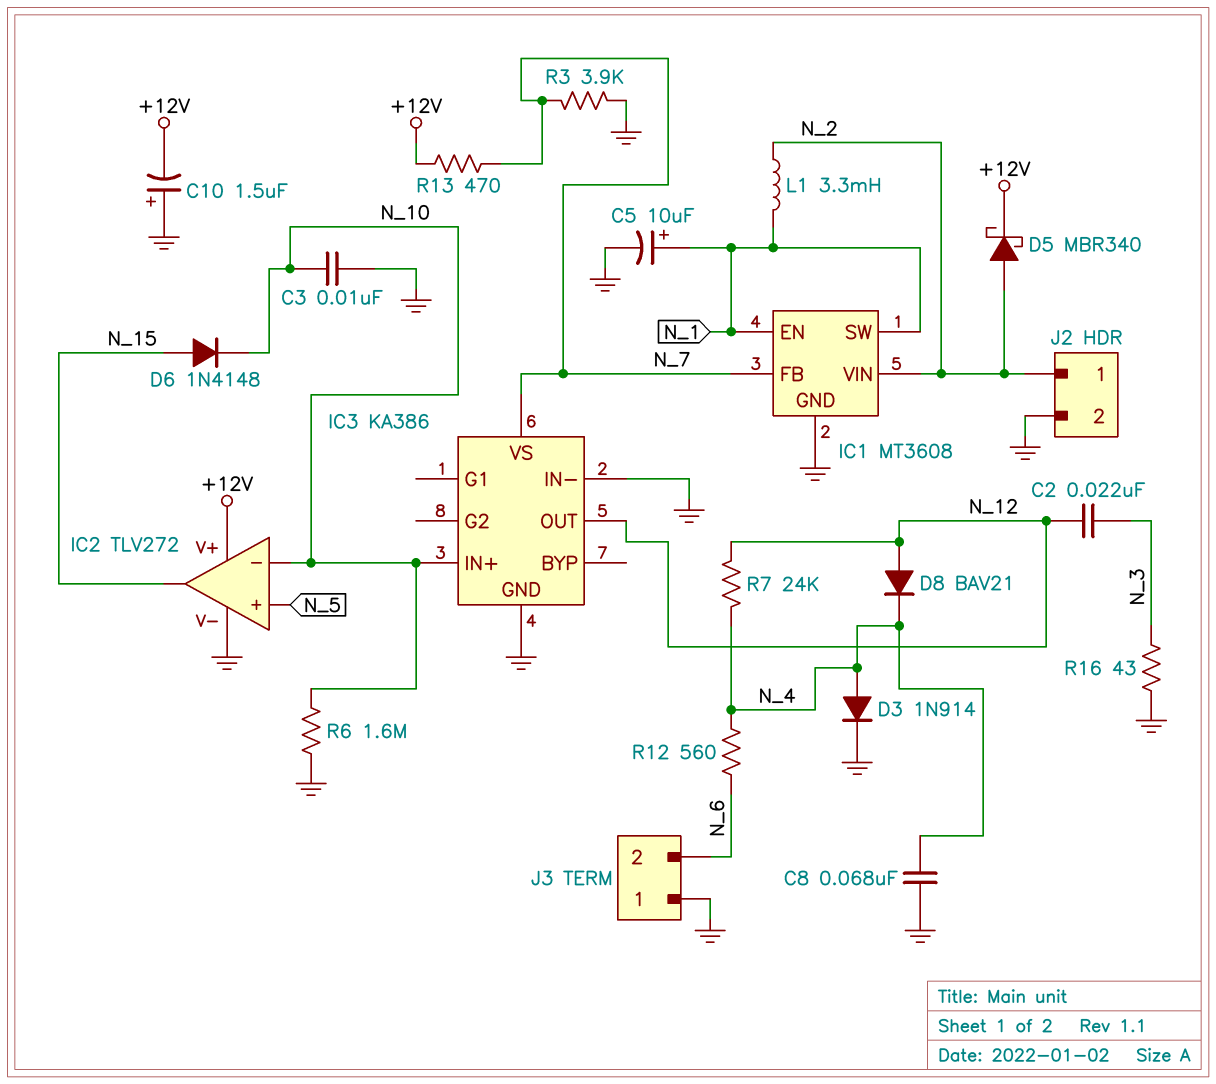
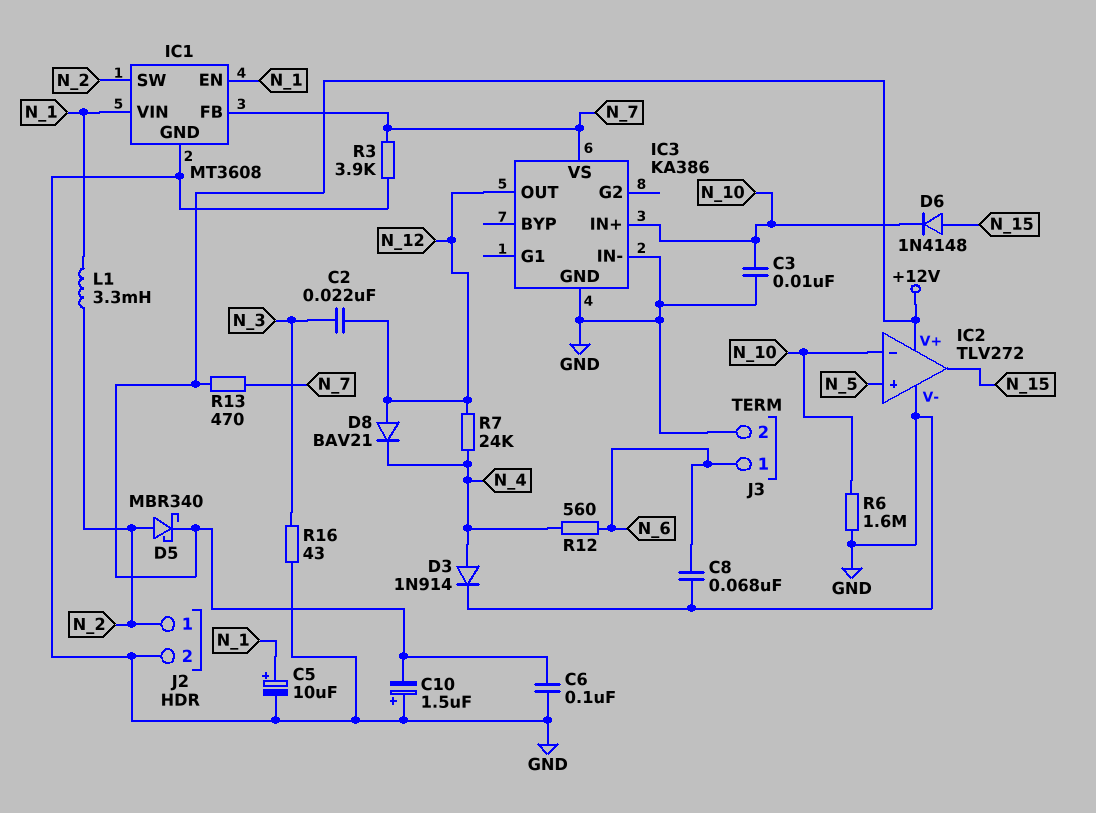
C6: none -> 100nF (+12V, GND)
C8: 68nF (GND, N_4) -> 68nF (GND, N_6)
IC1 pin SW: N_1 -> N_2
IC1 pin VIN: N_2 -> N_1
J3 pin 1: GND -> N_6
J3 pin 2: N_6 -> GND

